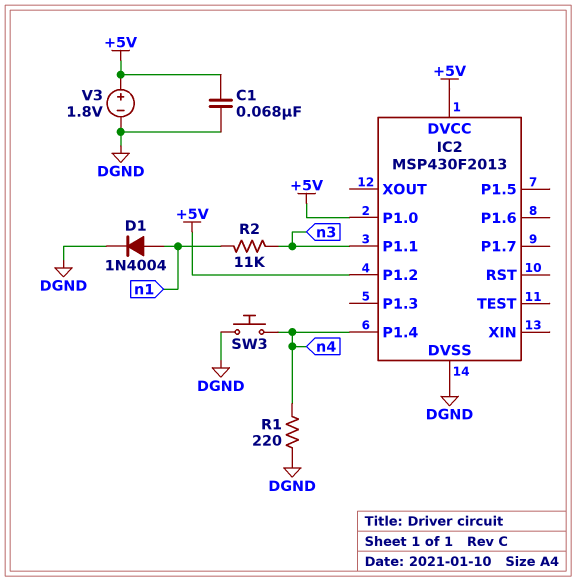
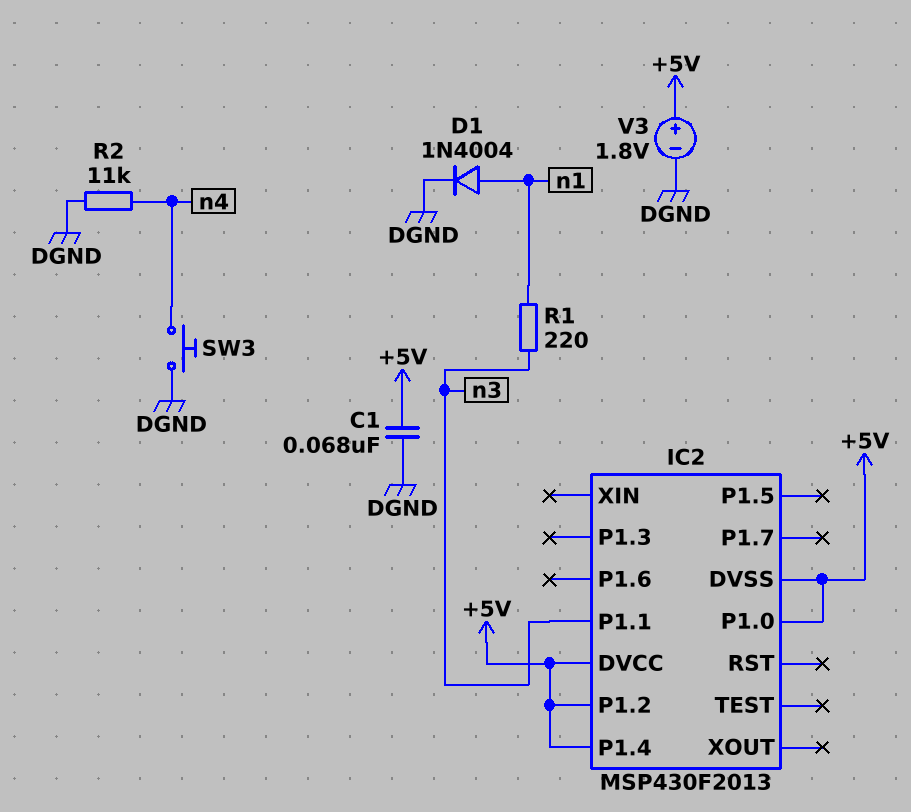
IC2 pin DVSS: DGND -> +5V
IC2 pin P1.4: n4 -> +5V
R1: 220 (DGND, n4) -> 220 (n1, n3)
R2: 11k (n1, n3) -> 11k (DGND, n4)

